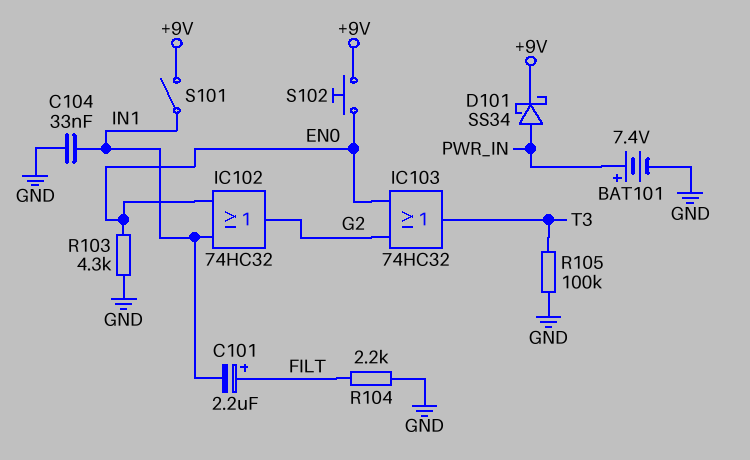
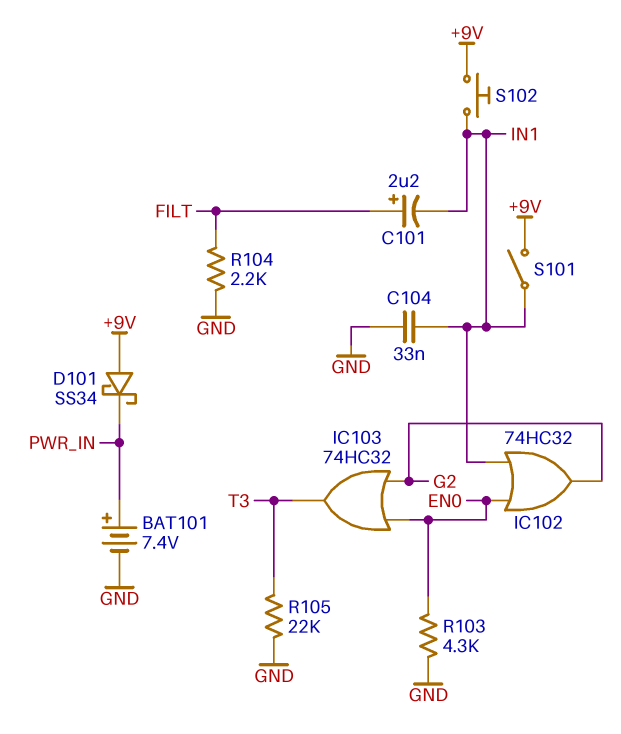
D101: schottky SS34 (A PWR_IN, K +9V) -> schottky SS34 (A +9V, K PWR_IN)
R105: 100k (GND, T3) -> 22k (GND, T3)
S102: button (+9V, EN0) -> button (+9V, IN1)

